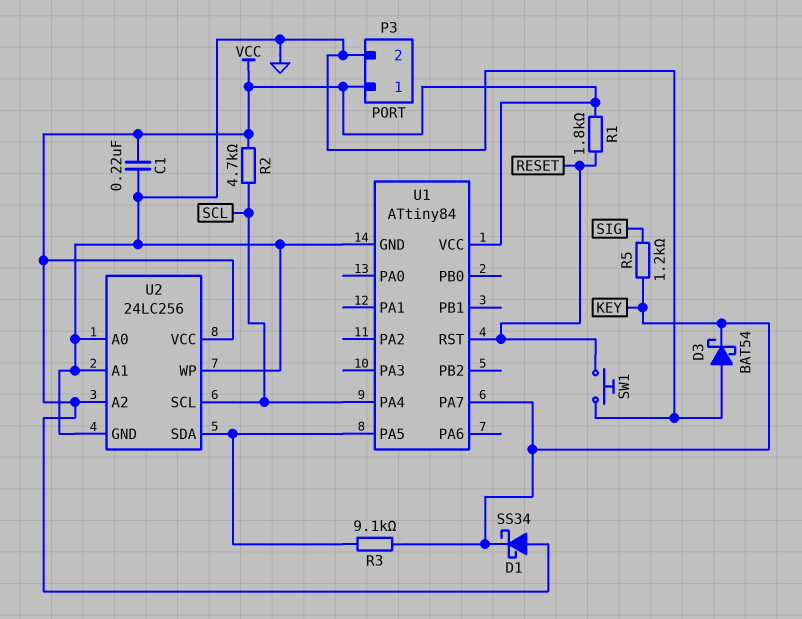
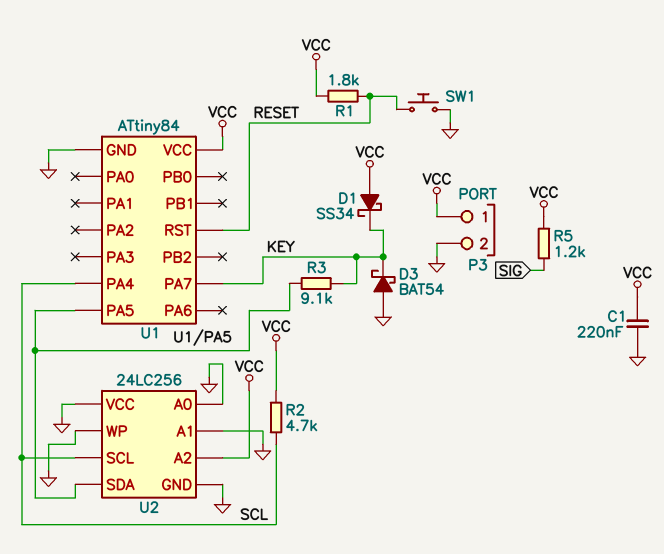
R5: 1.2k (KEY, SIG) -> 1.2k (SIG, VCC)
U2 pin VCC: VCC -> GND

